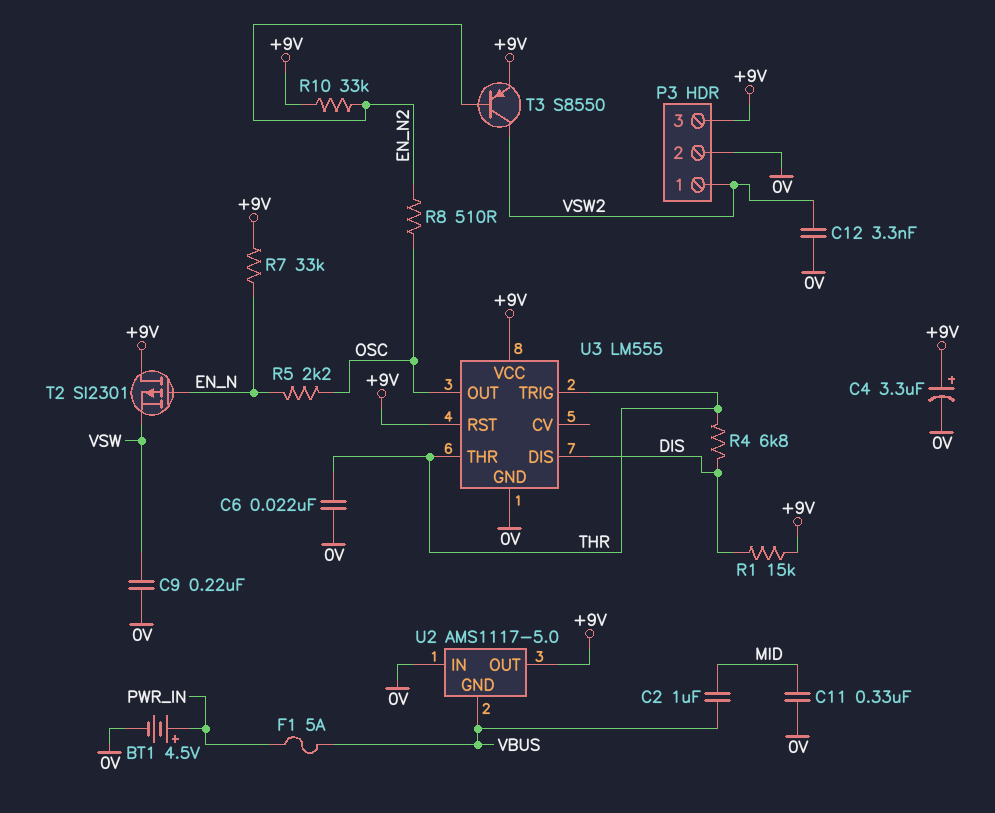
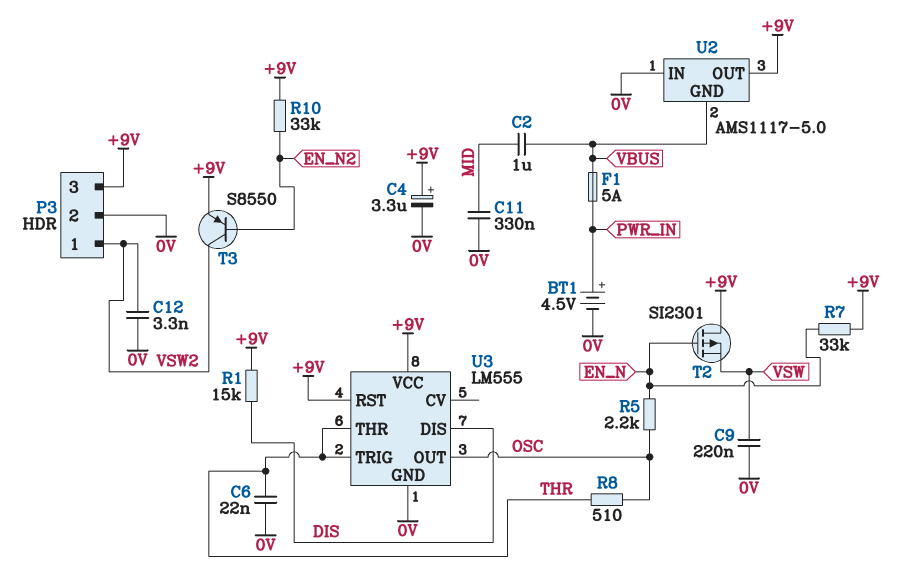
R4: 6.8k (DIS, THR) -> none
R8: 510 (EN_N2, OSC) -> 510 (OSC, THR)

